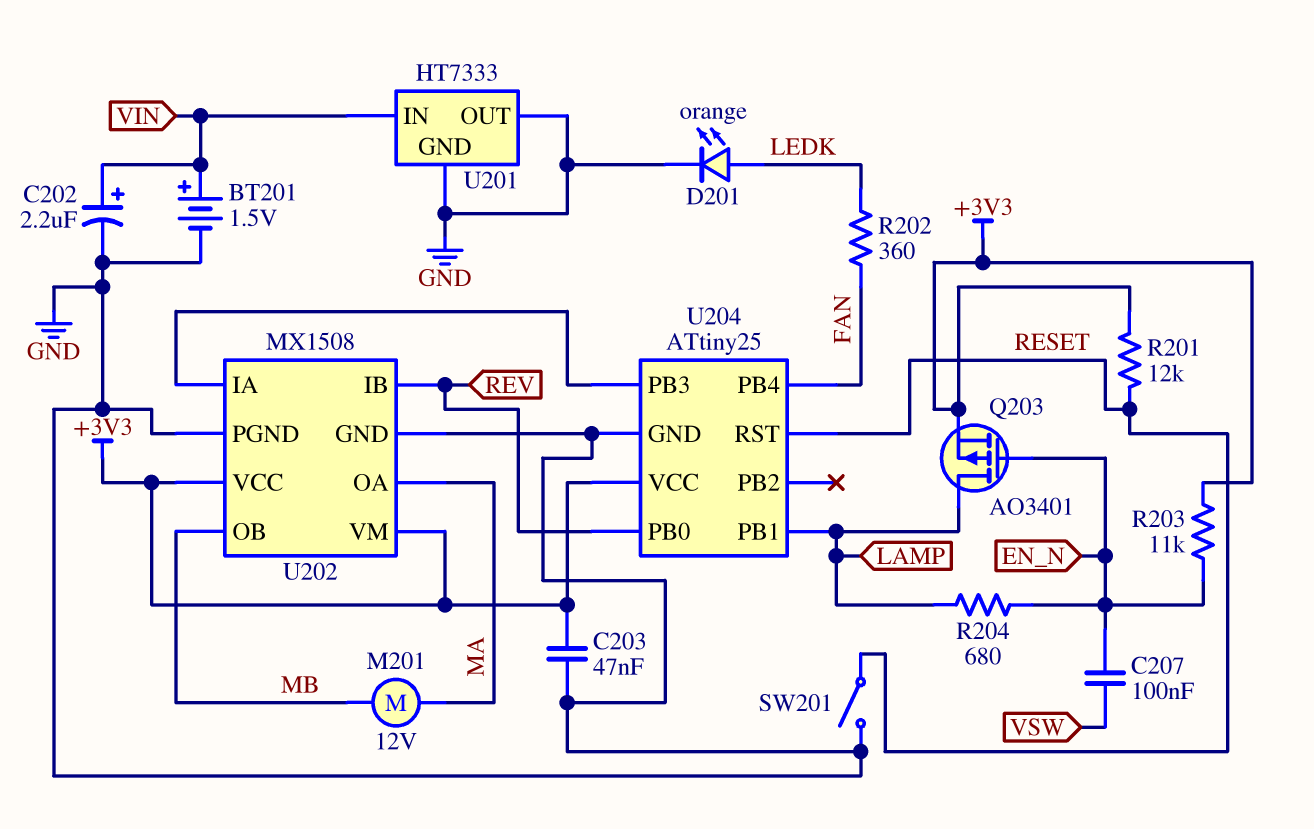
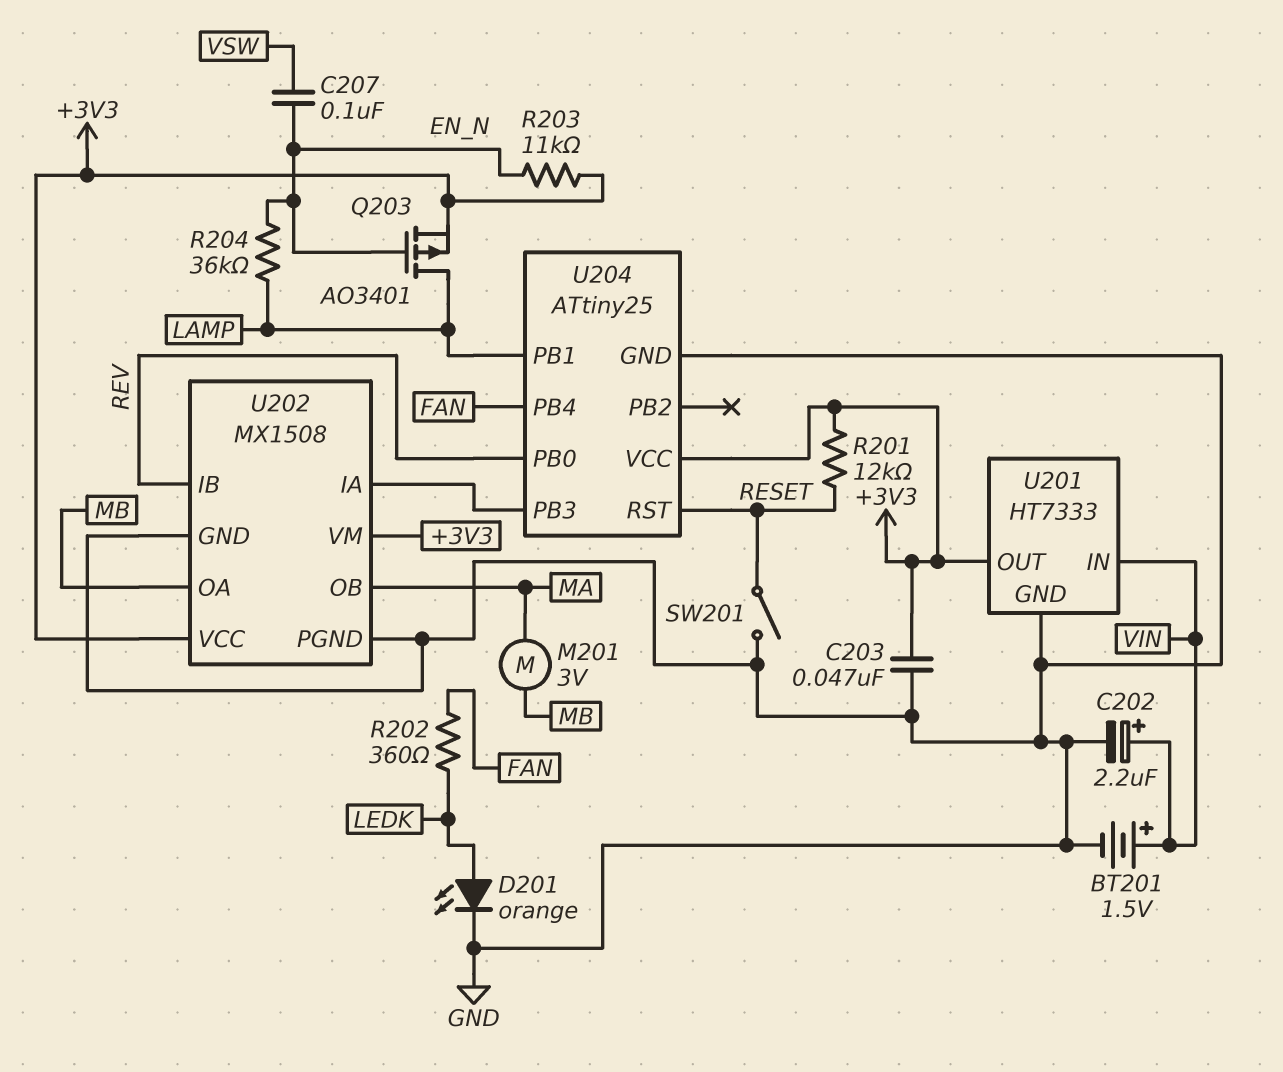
M201: motor 12V (MA, MB) -> motor 3V (MA, MB)
R204: 680 (EN_N, LAMP) -> 36k (EN_N, LAMP)
U201 pin OUT: GND -> +3V3
U202 pin OA: MA -> MB
U202 pin OB: MB -> MA

